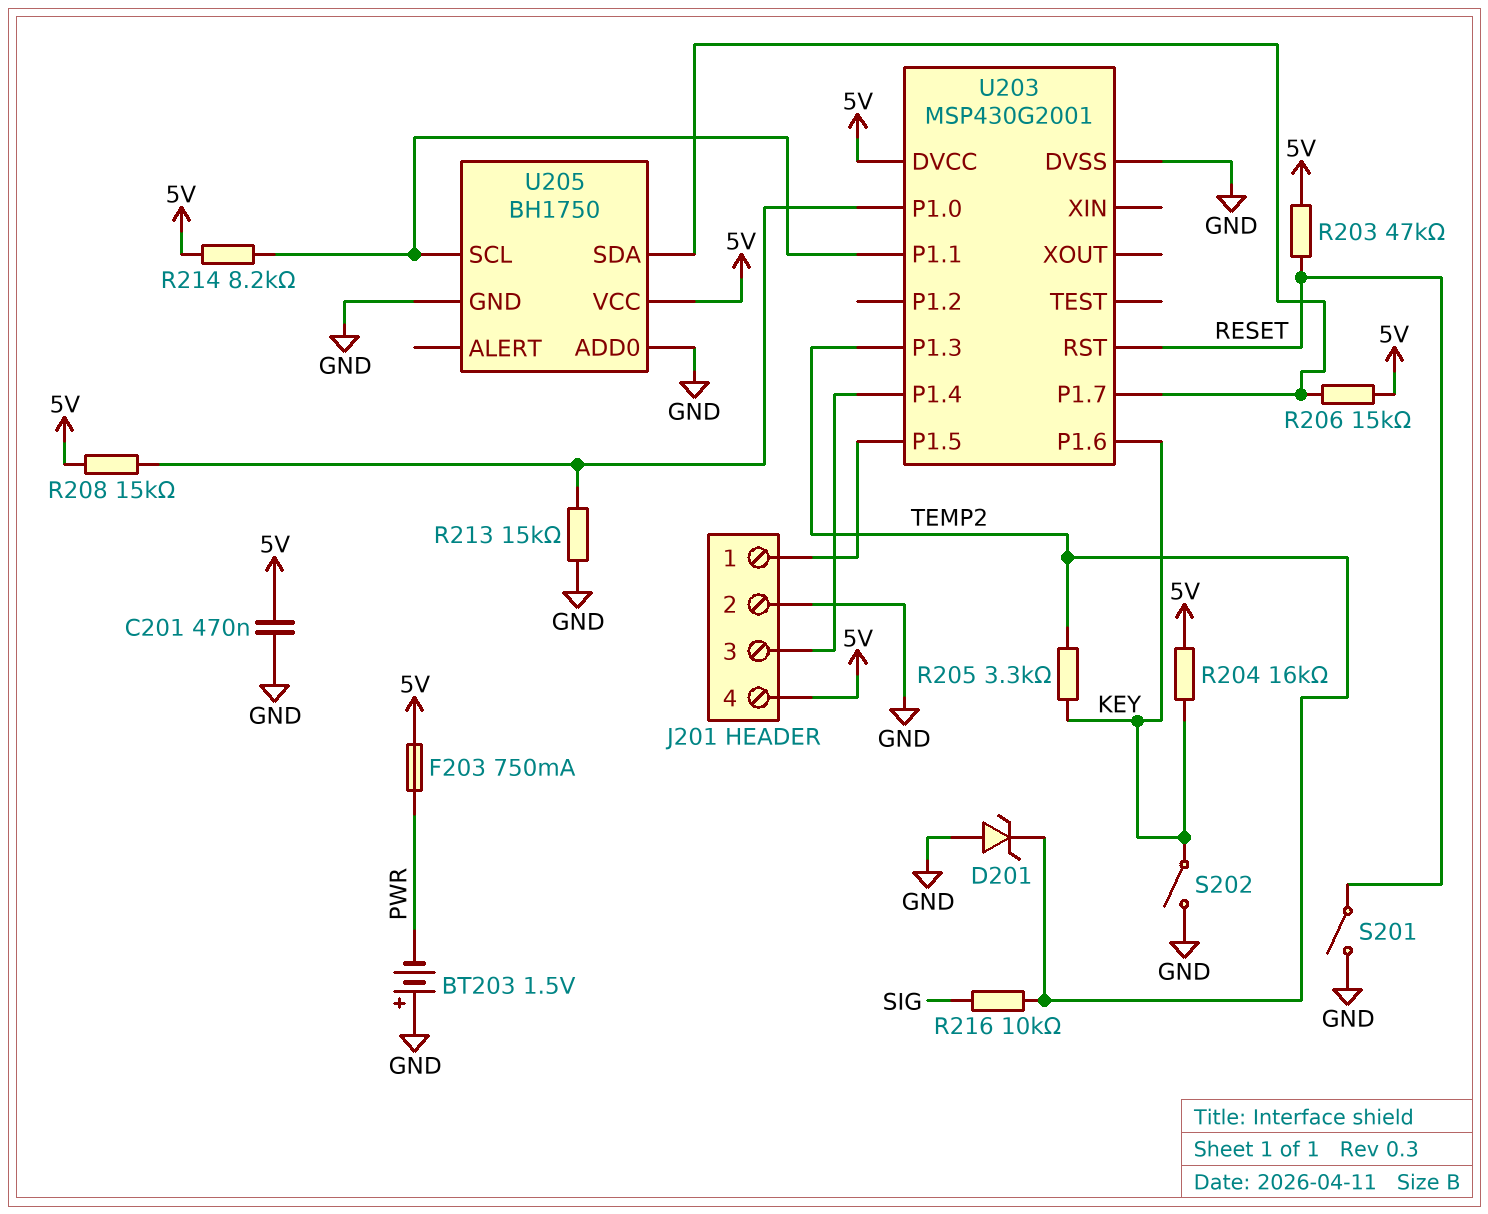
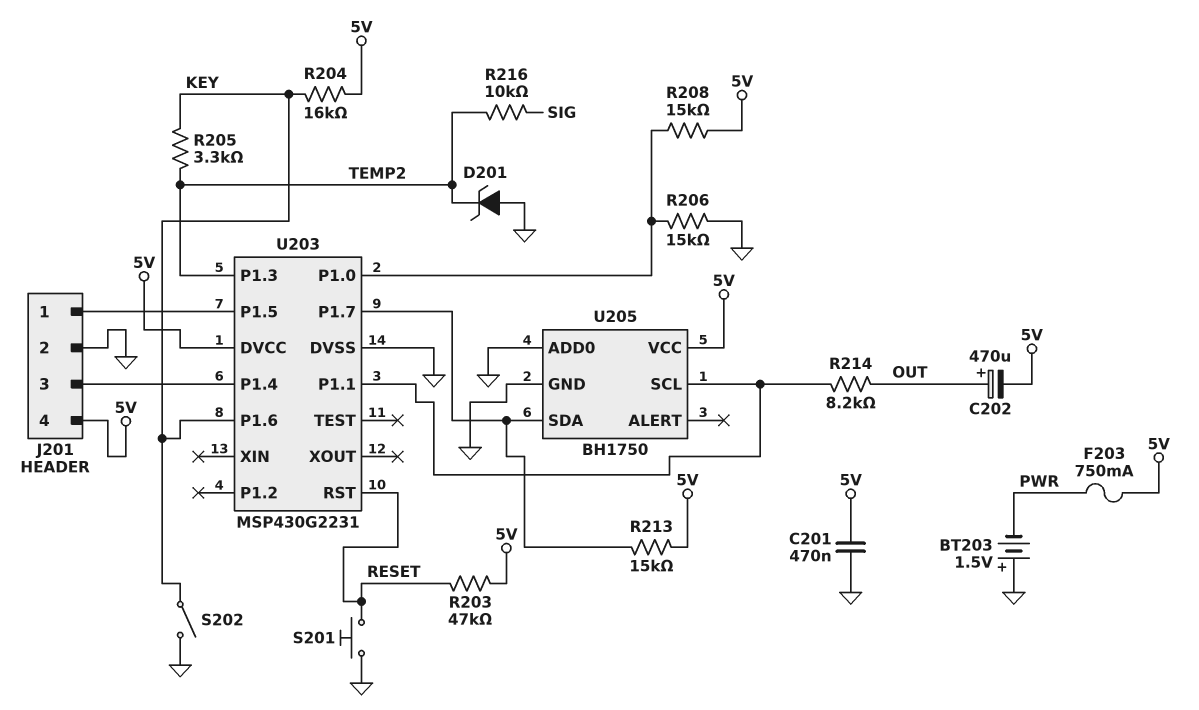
C202: none -> 470uF (plus OUT, minus 5V)
R206: 15k (5V, U203/P1.7) -> 15k (GND, U203/P1.0)
R213: 15k (GND, U203/P1.0) -> 15k (5V, U203/P1.7)
R214: 8.2k (5V, U203/P1.1) -> 8.2k (OUT, U203/P1.1)
S201: switch (GND, RESET) -> button (GND, RESET)
U203: MSP430G2001 -> MSP430G2231

